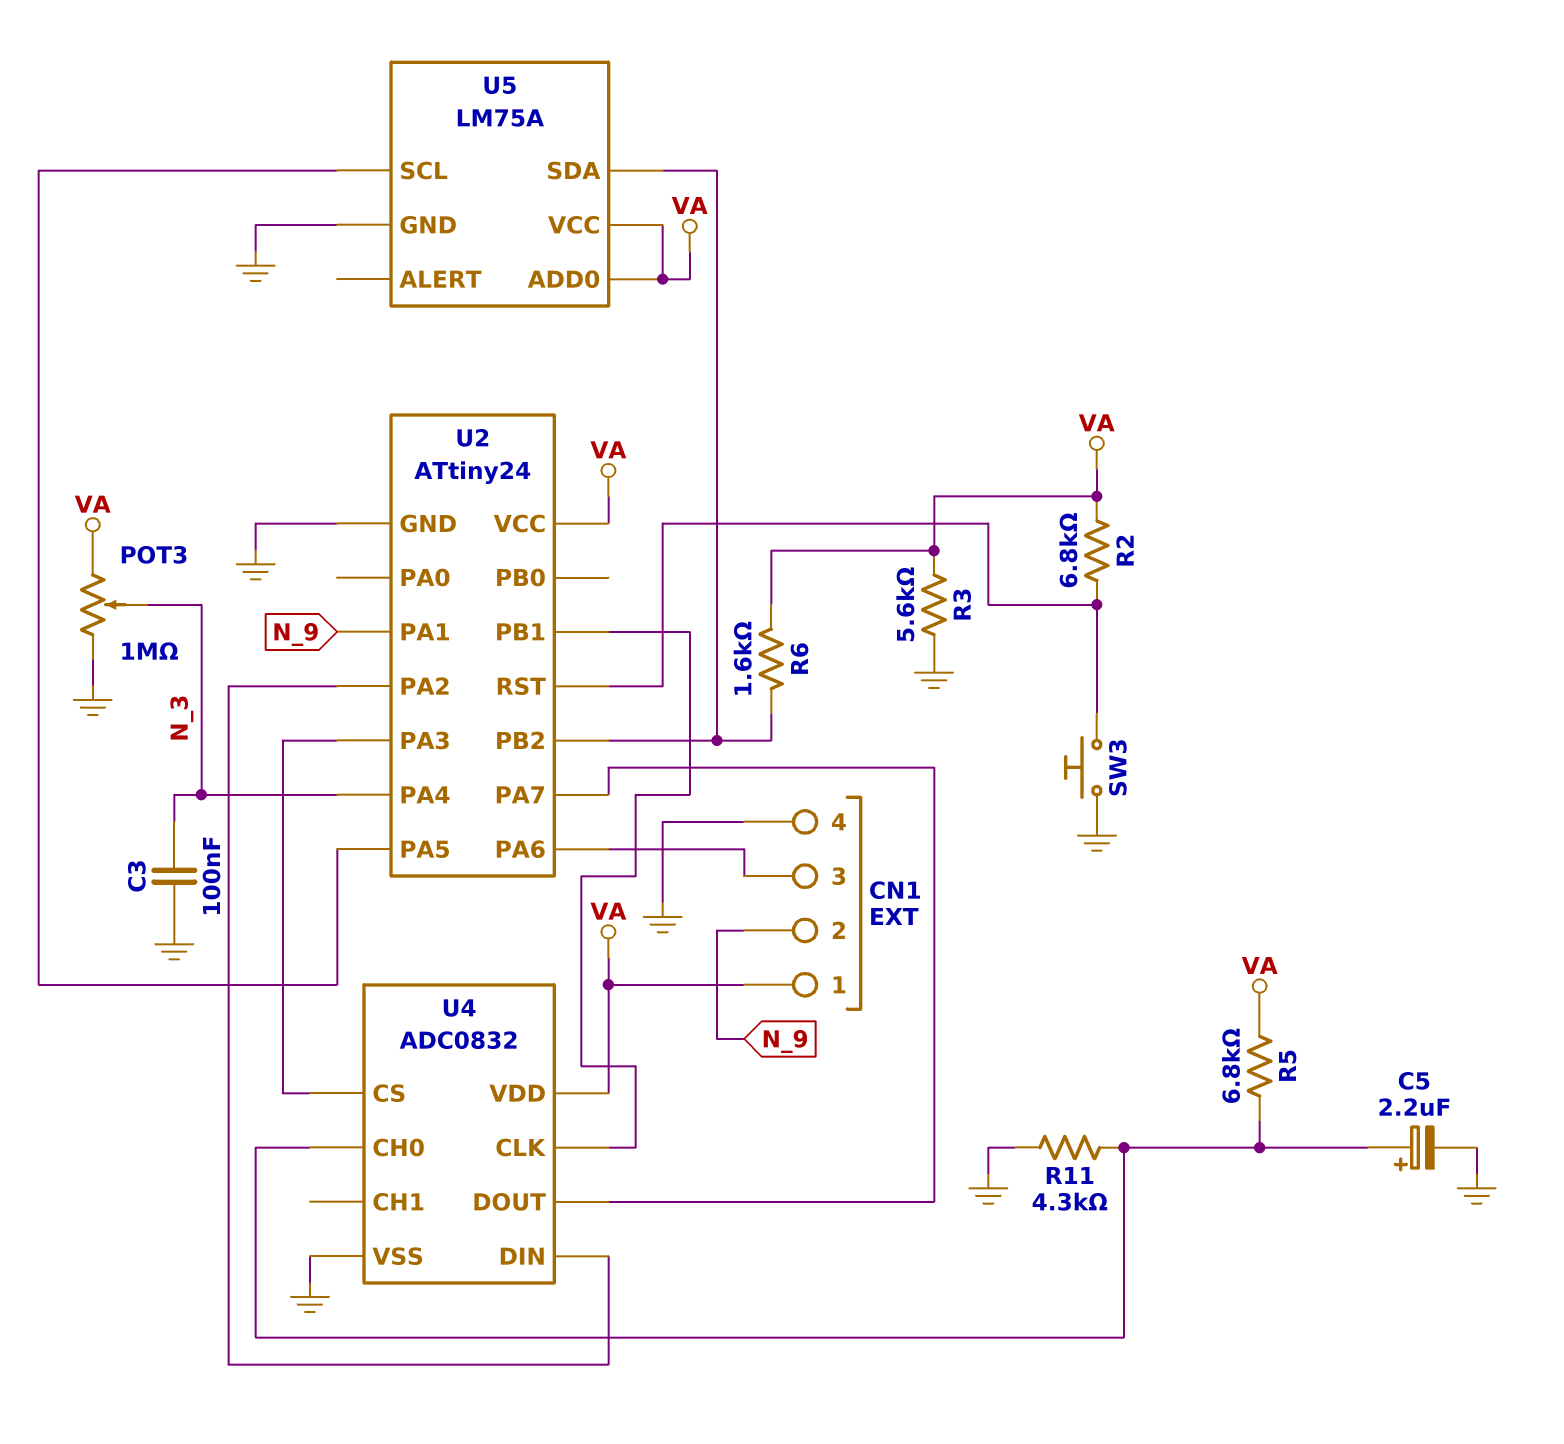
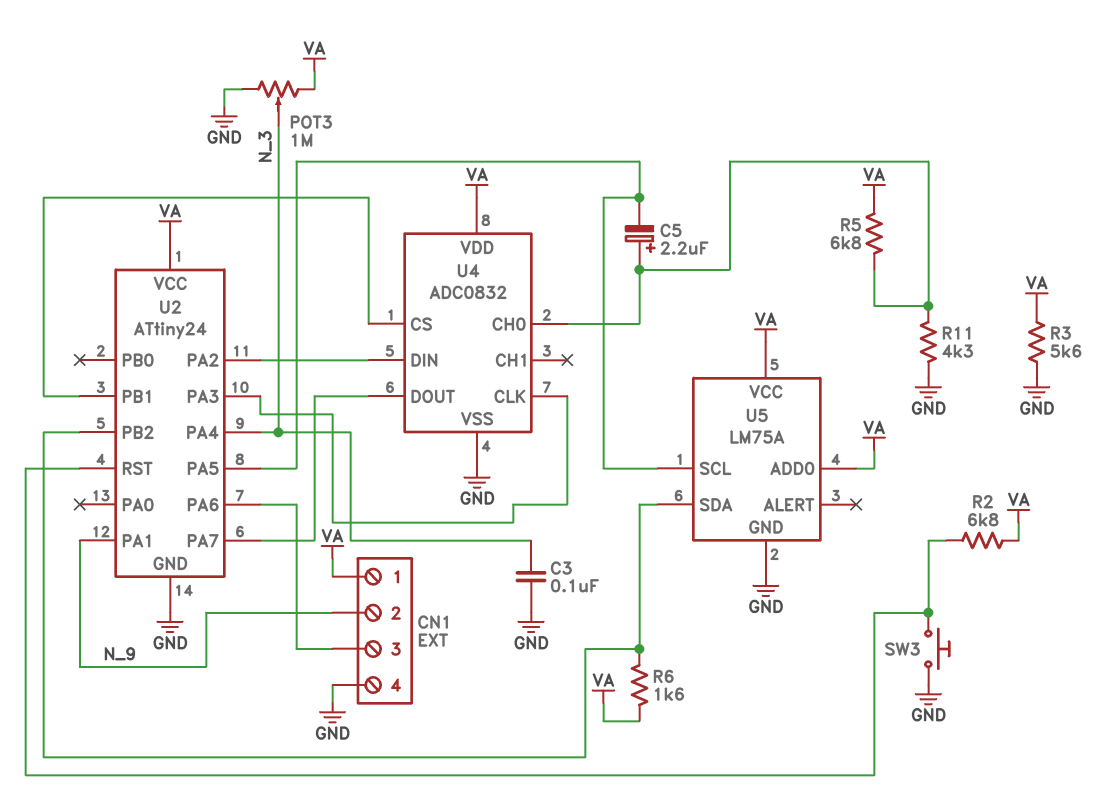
C5: 2.2uF (plus U4/CH0, minus GND) -> 2.2uF (plus U4/CH0, minus U2/PA5)
U4 pin CLK: U2/PB1 -> U2/PA3
U4 pin CS: U2/PA3 -> U2/PB1

